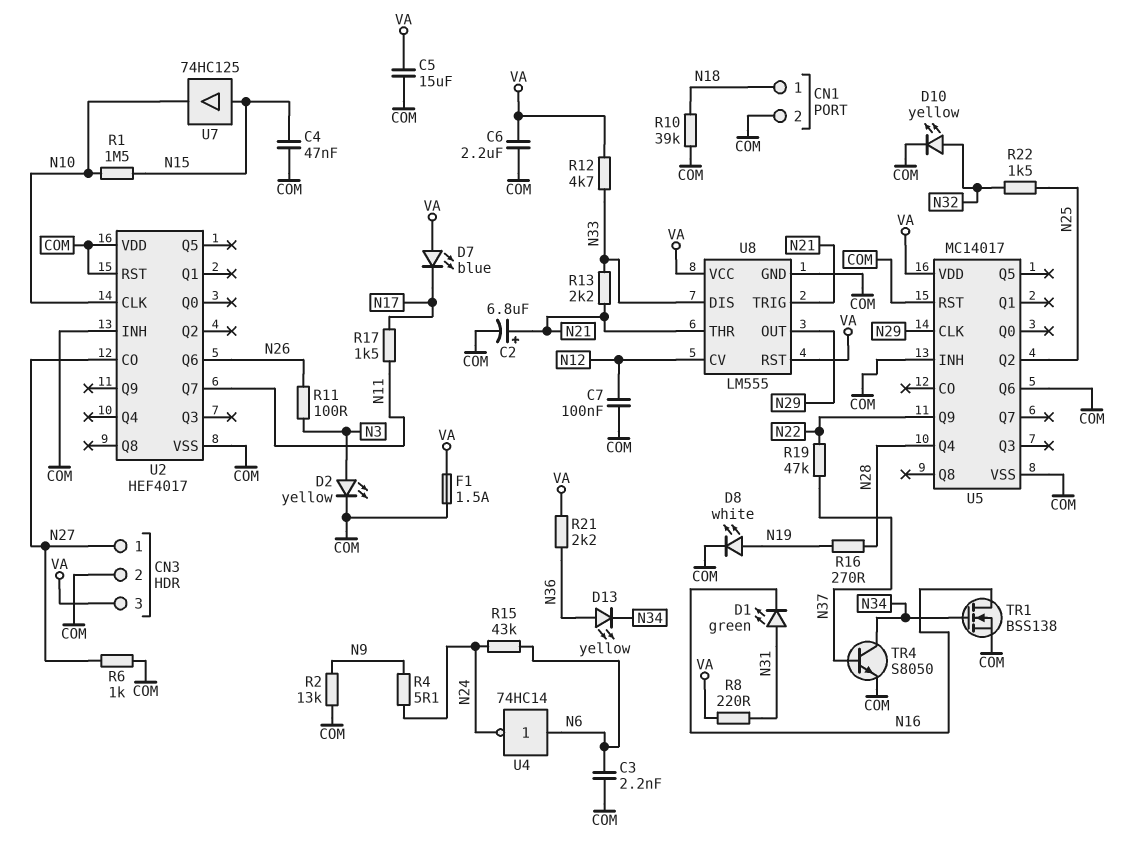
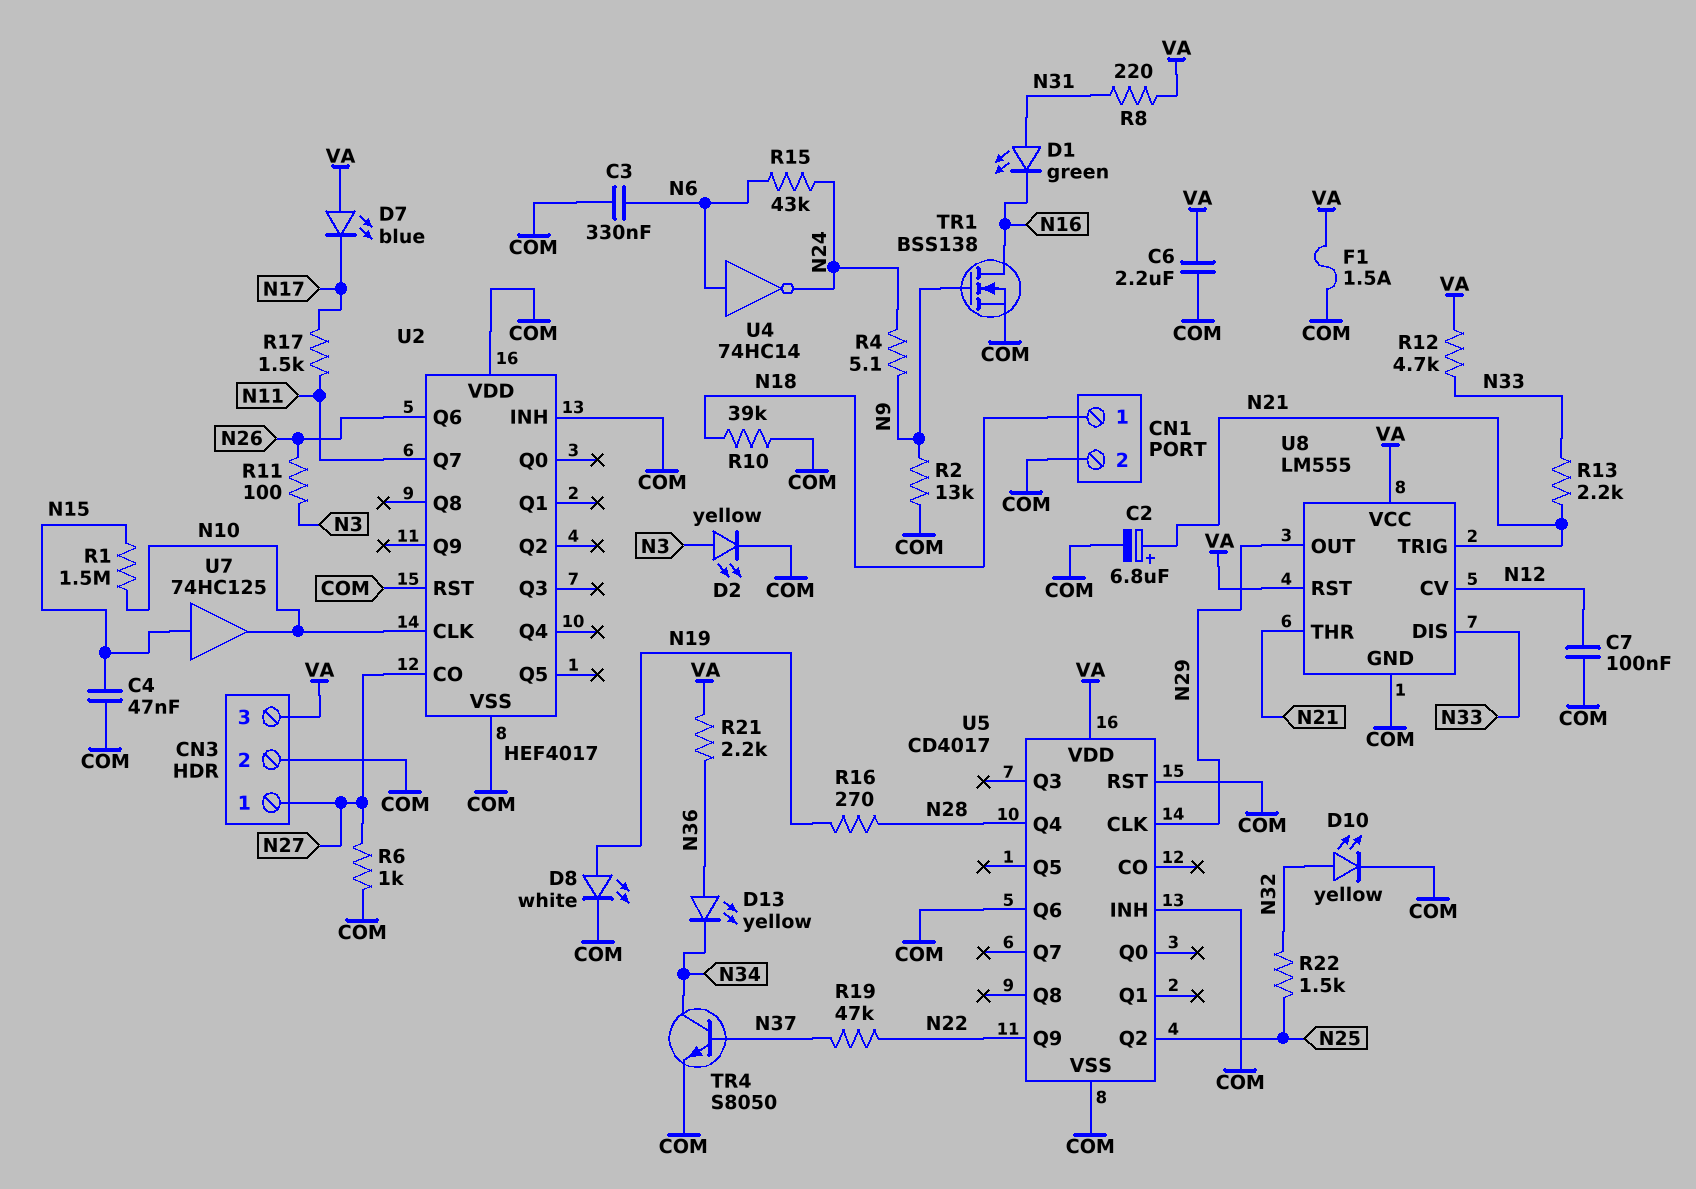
C3: 2.2nF (COM, N6) -> 330nF (COM, N6)
C5: 15uF (COM, VA) -> none
TR1: NMOS BSS138 (G N34, D N16, S COM) -> NMOS BSS138 (G N9, D N16, S COM)
U5: MC14017 -> CD4017

